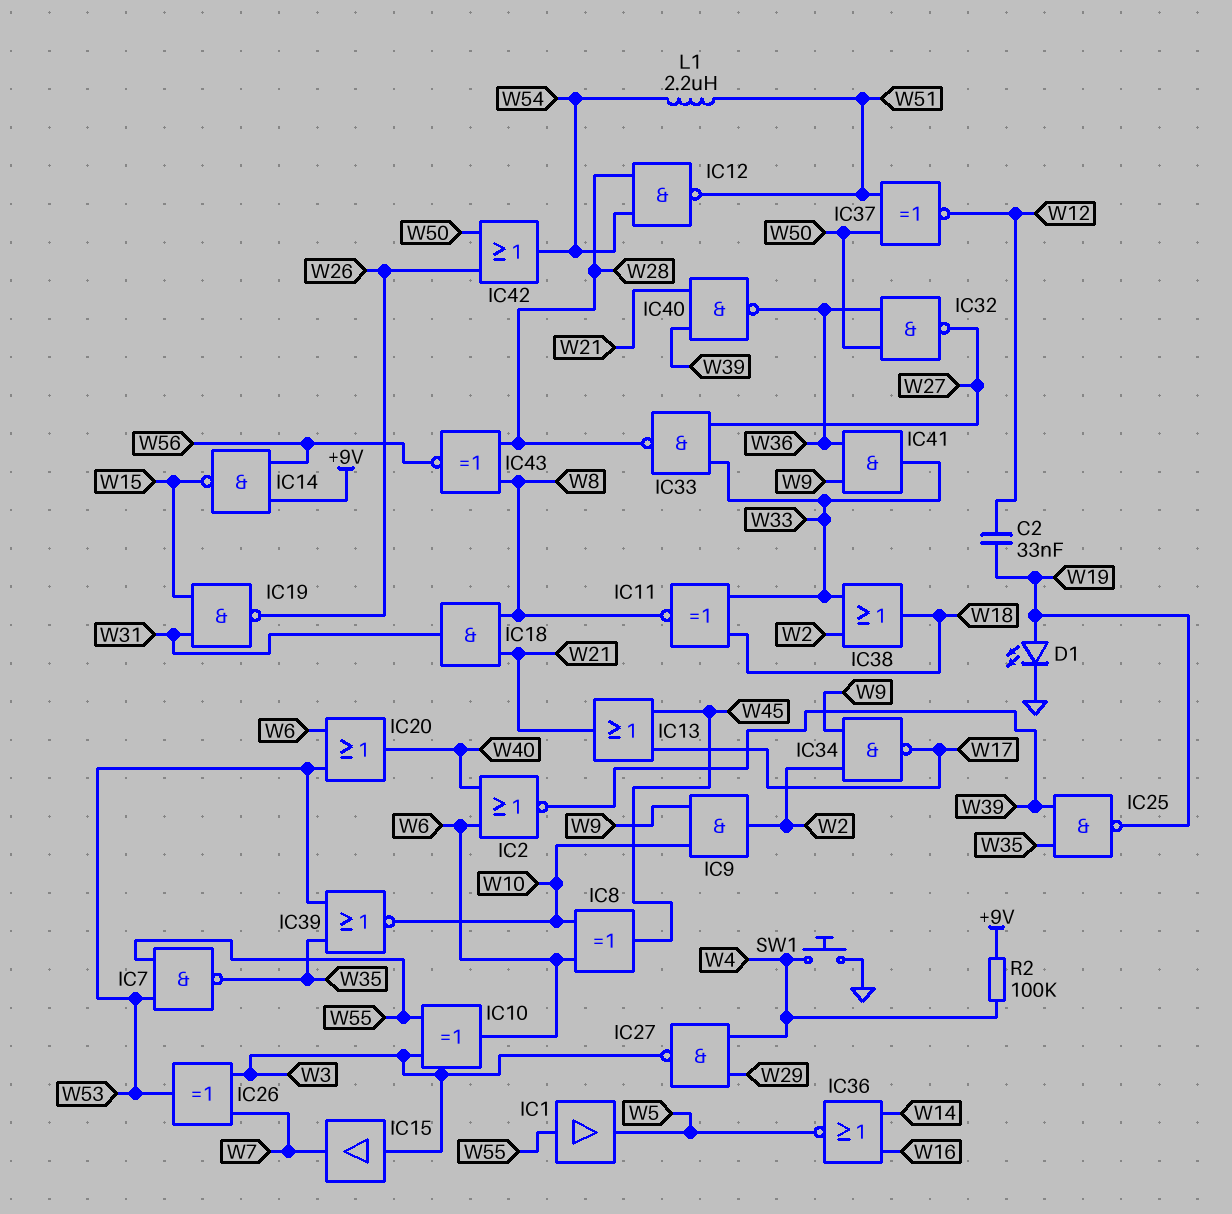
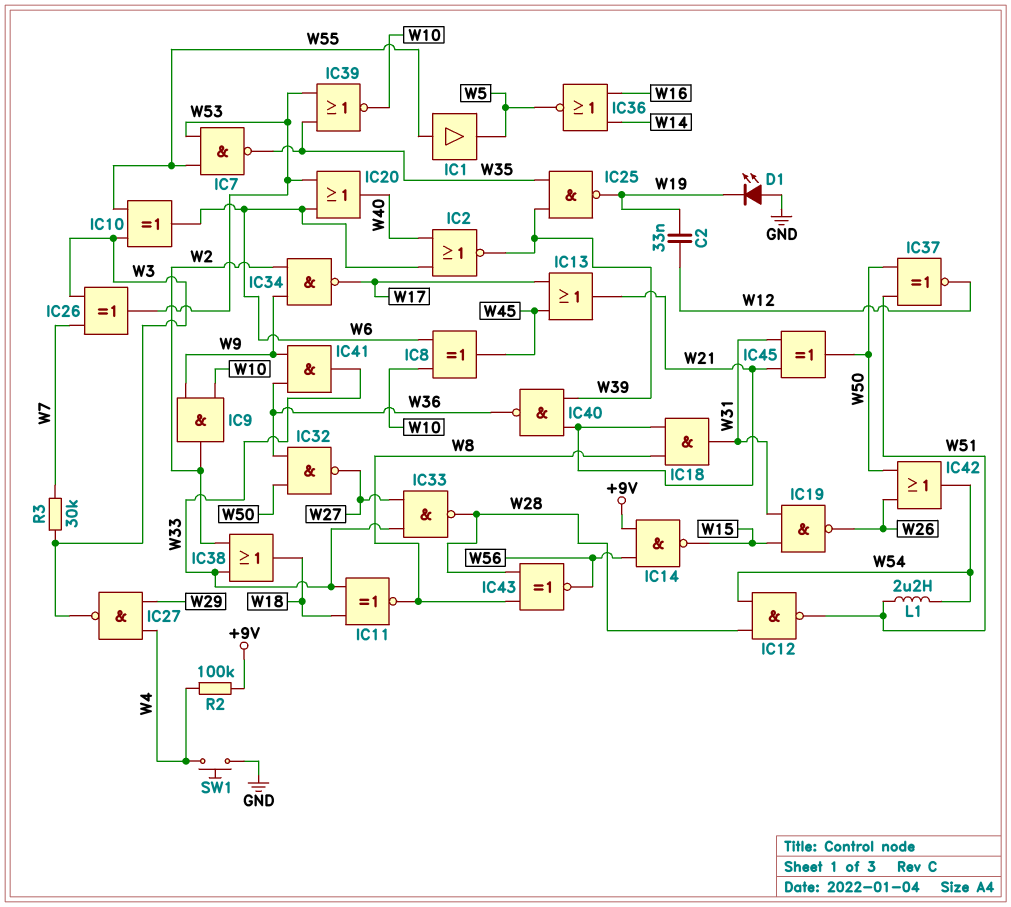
D1: LED (A W19, K GND) -> LED (A GND, K W19)
IC15: buffer (in W3, out W7) -> none
IC45: none -> XOR (in W21, in W31, out W50)
R3: none -> 30k (W3, W7)

